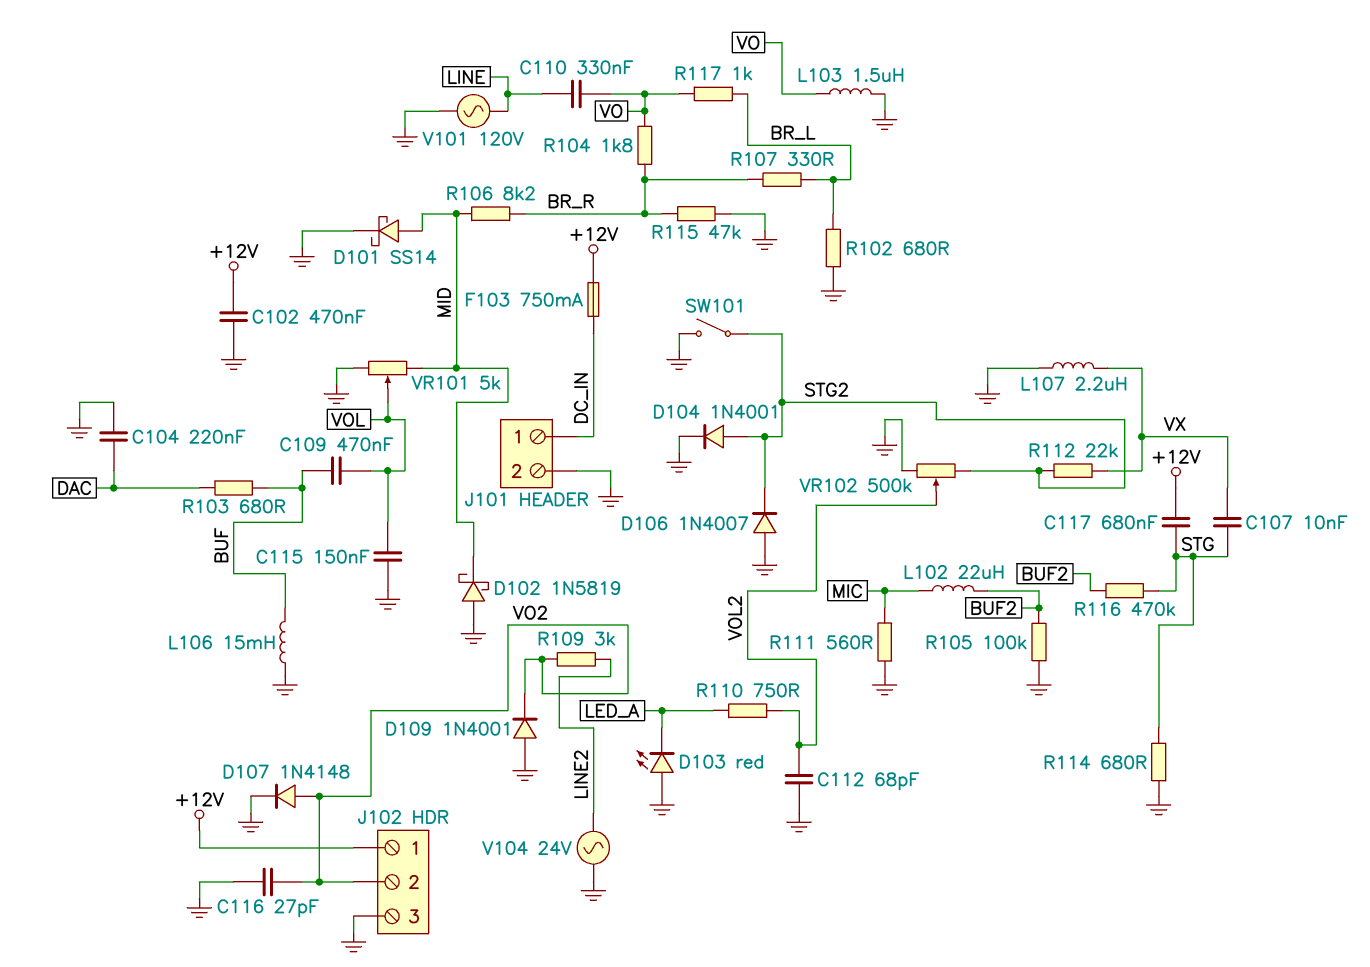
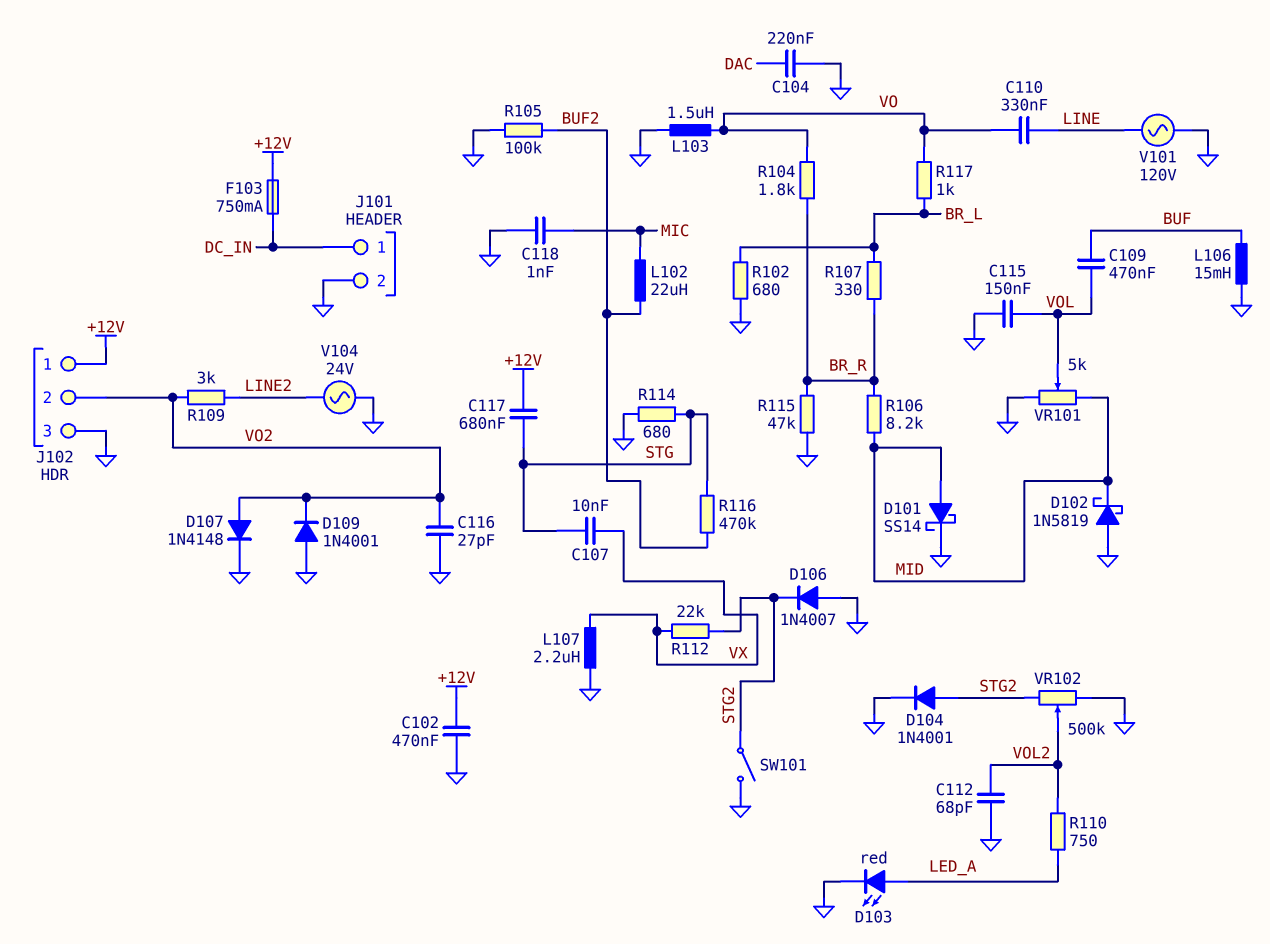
C118: none -> 1nF (GND, MIC)
D103: LED red (A GND, K LED_A) -> LED red (A LED_A, K GND)
R103: 680 (BUF, DAC) -> none
R111: 560 (GND, MIC) -> none

